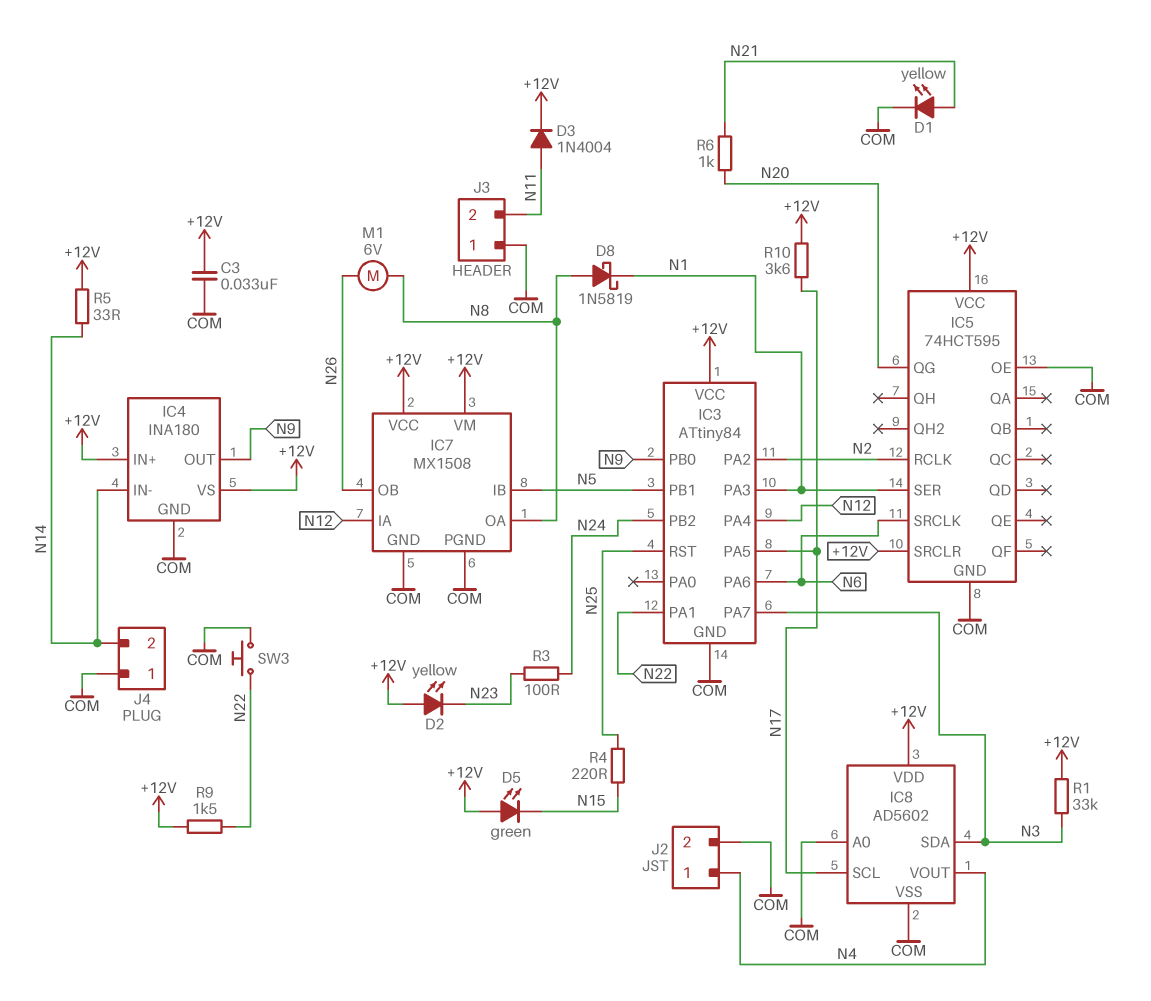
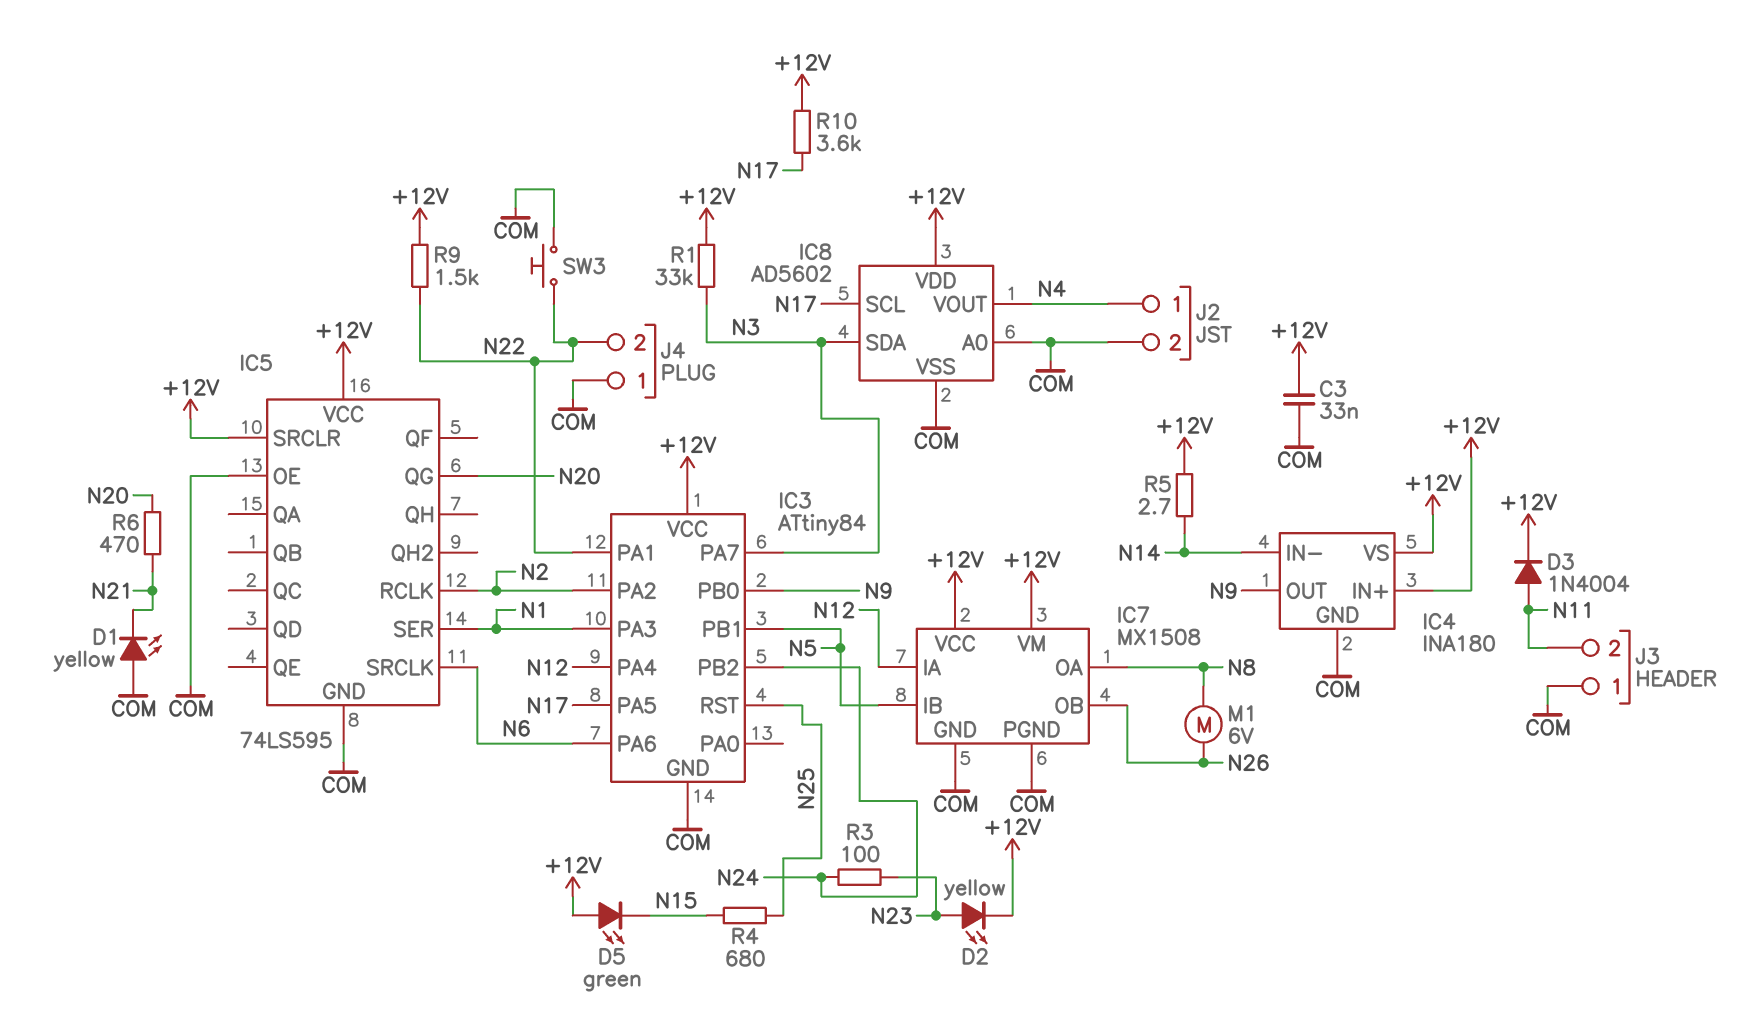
D1: LED yellow (A N21, K COM) -> LED yellow (A COM, K N21)
D2: LED yellow (A +12V, K N23) -> LED yellow (A N23, K +12V)
D8: schottky 1N5819 (A N8, K N1) -> none
IC5: 74HCT595 -> 74LS595
J4 pin 2: N14 -> N22
R4: 220 (N15, N25) -> 680 (N15, N25)
R5: 33 (+12V, N14) -> 2.7 (+12V, N14)
R6: 1k (N20, N21) -> 470 (N20, N21)

